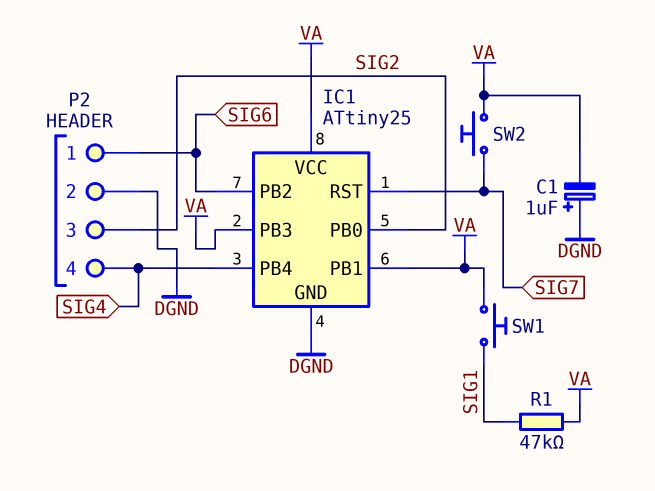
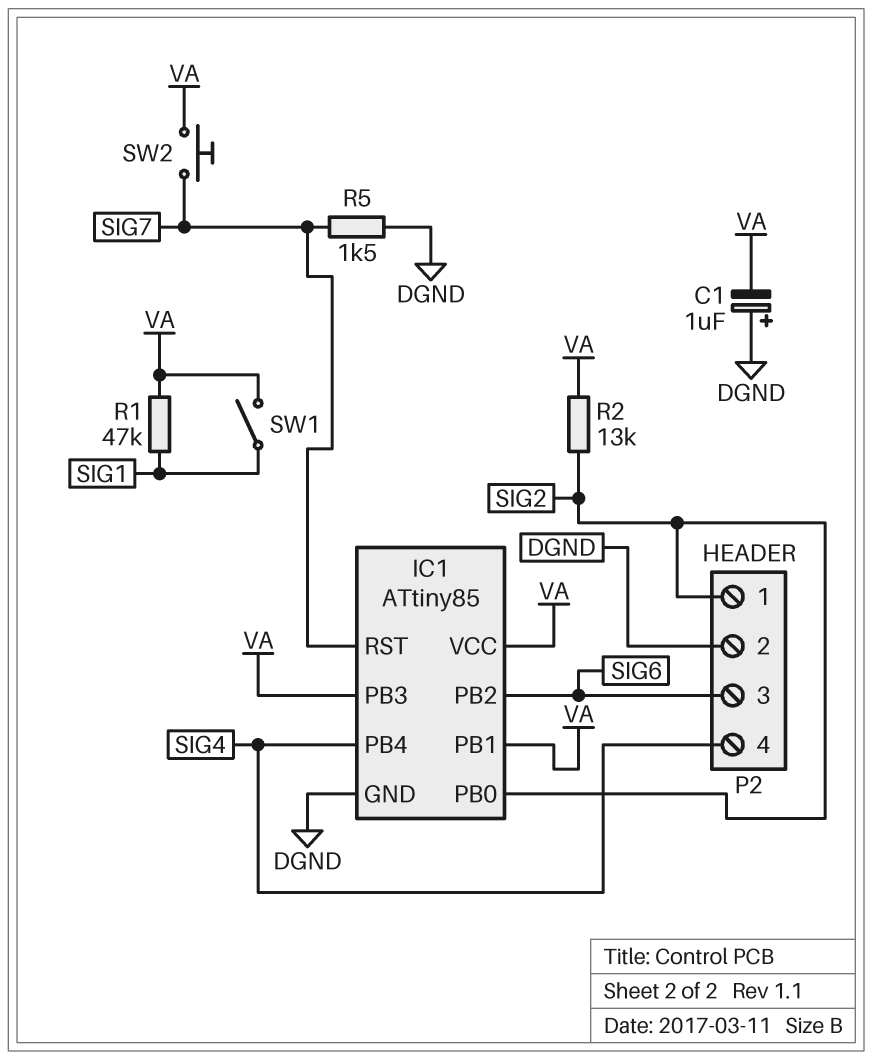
IC1: ATtiny25 -> ATtiny85
P2 pin 1: SIG6 -> SIG2
P2 pin 3: SIG2 -> SIG6
R2: none -> 13k (SIG2, VA)
R5: none -> 1.5k (DGND, SIG7)
SW1: button (SIG1, VA) -> switch (SIG1, VA)

